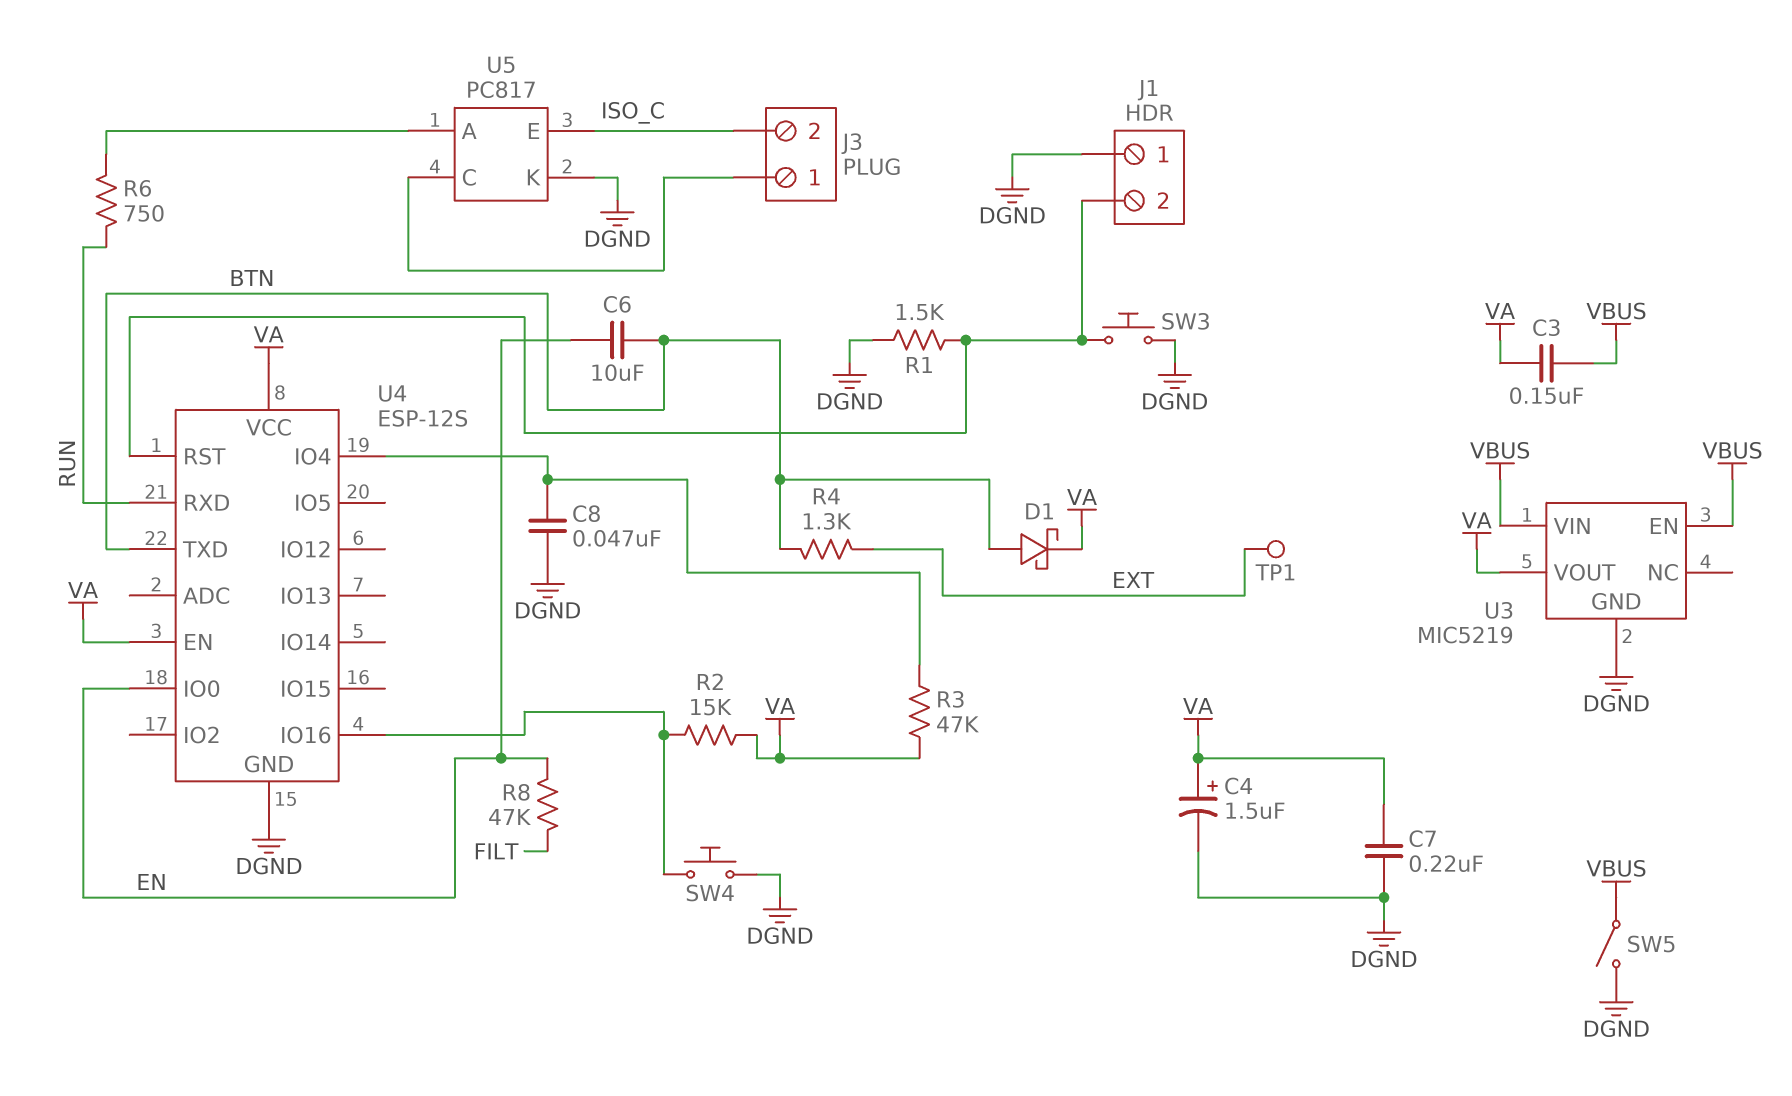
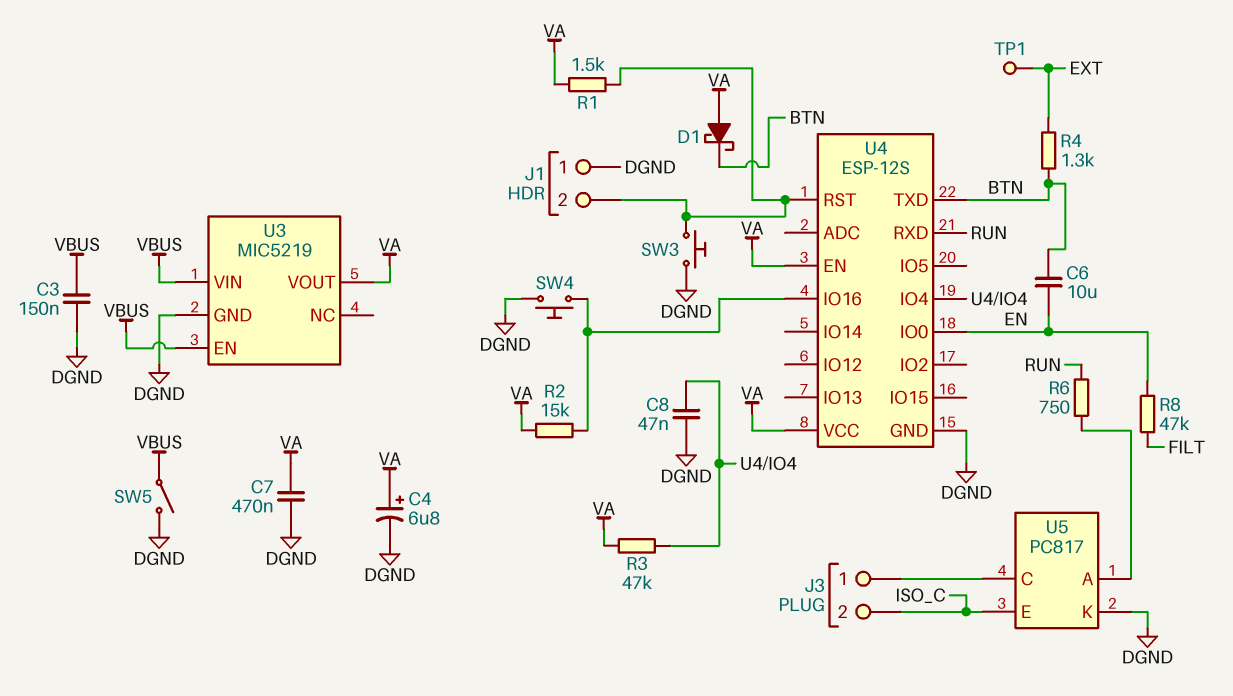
C3: 150nF (VA, VBUS) -> 150nF (DGND, VBUS)
C4: 1.5uF (plus VA, minus DGND) -> 6.8uF (plus VA, minus DGND)
C7: 220nF (DGND, VA) -> 470nF (DGND, VA)
D1: schottky (A BTN, K VA) -> schottky (A VA, K BTN)
R1: 1.5k (DGND, J1/2) -> 1.5k (J1/2, VA)

